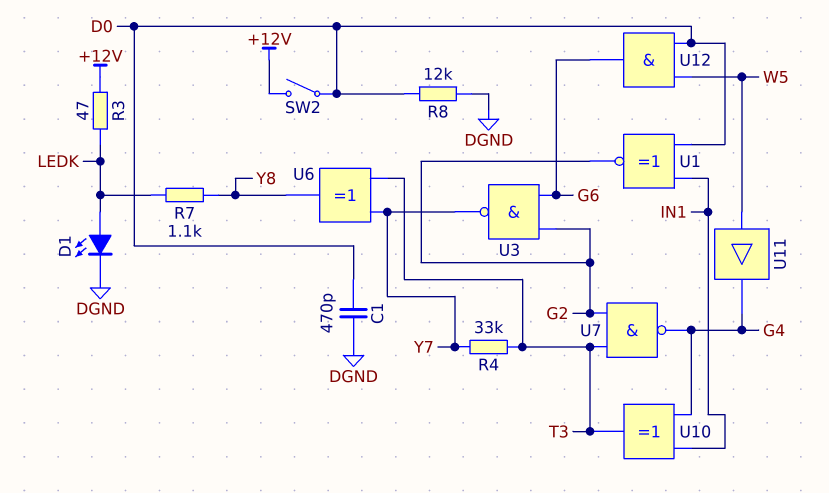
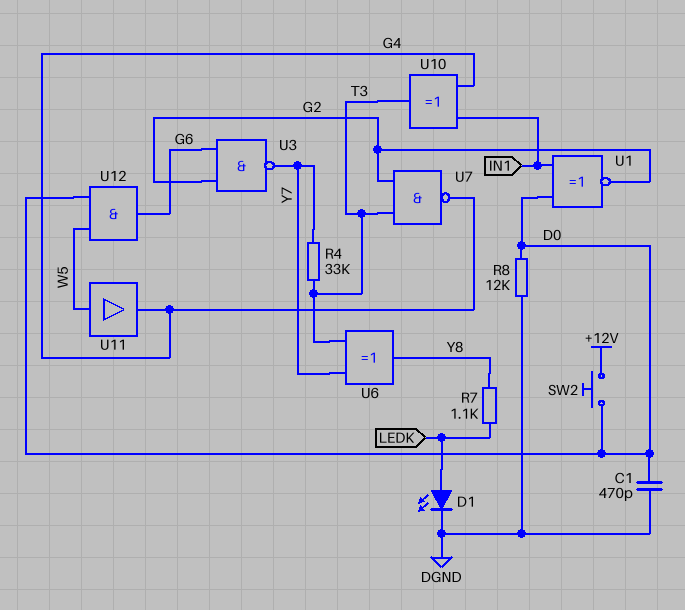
R3: 47 (+12V, LEDK) -> none
SW2: switch (+12V, D0) -> button (+12V, D0)

